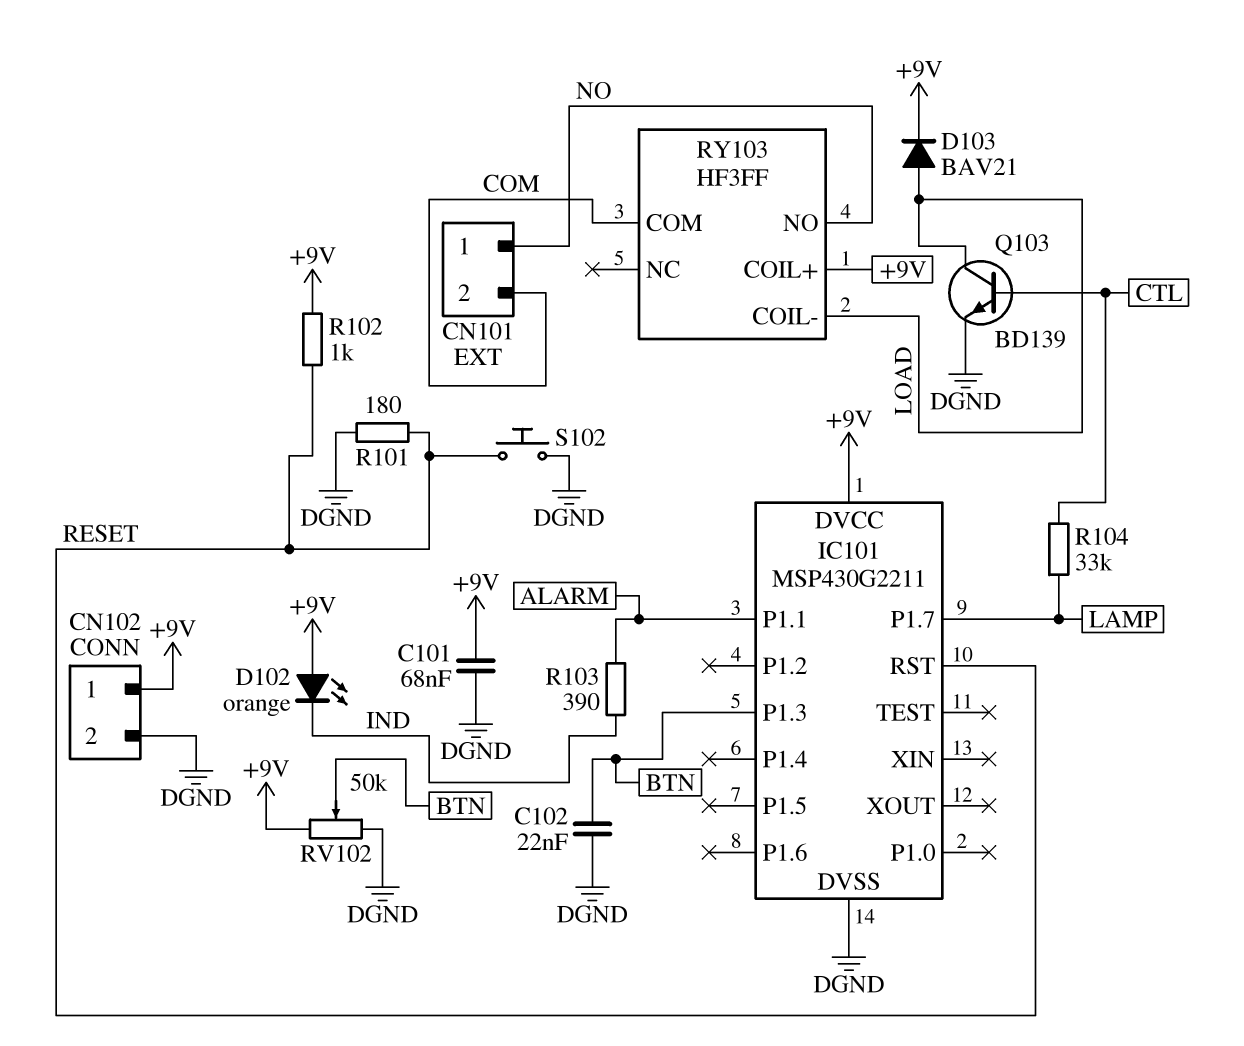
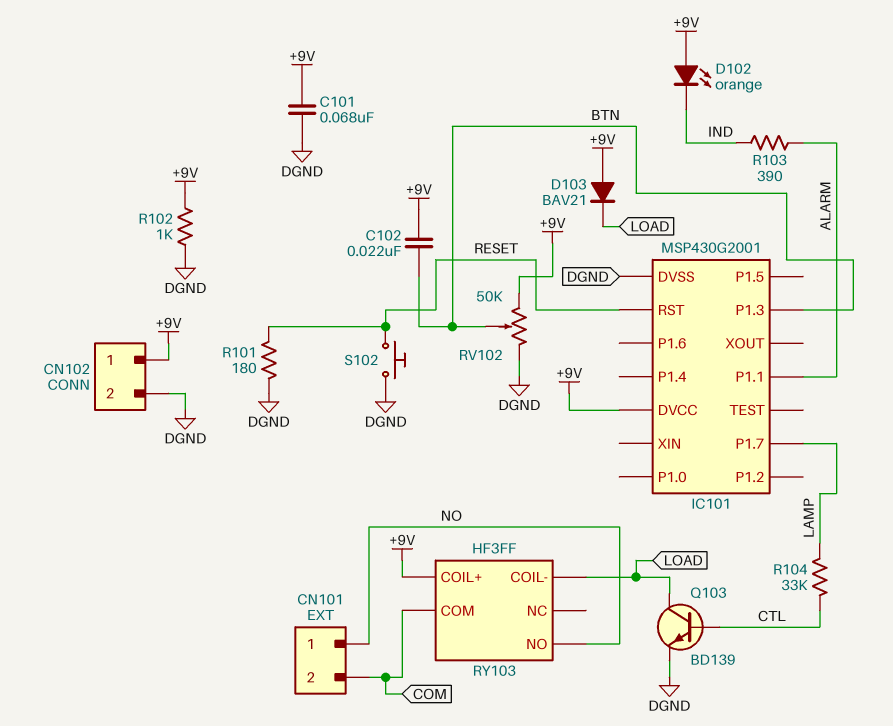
C102: 22nF (BTN, DGND) -> 22nF (+9V, BTN)
D103: diode BAV21 (A LOAD, K +9V) -> diode BAV21 (A +9V, K LOAD)
IC101: MSP430G2211 -> MSP430G2001
R102: 1k (+9V, RESET) -> 1k (+9V, DGND)

